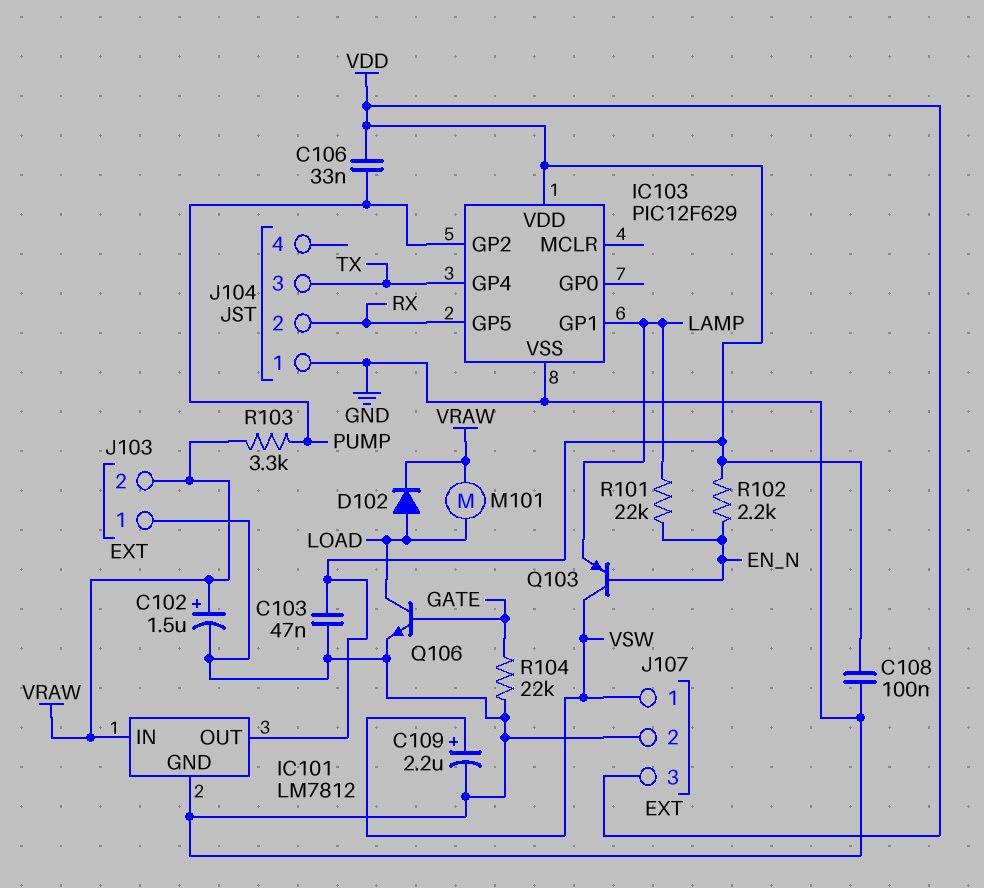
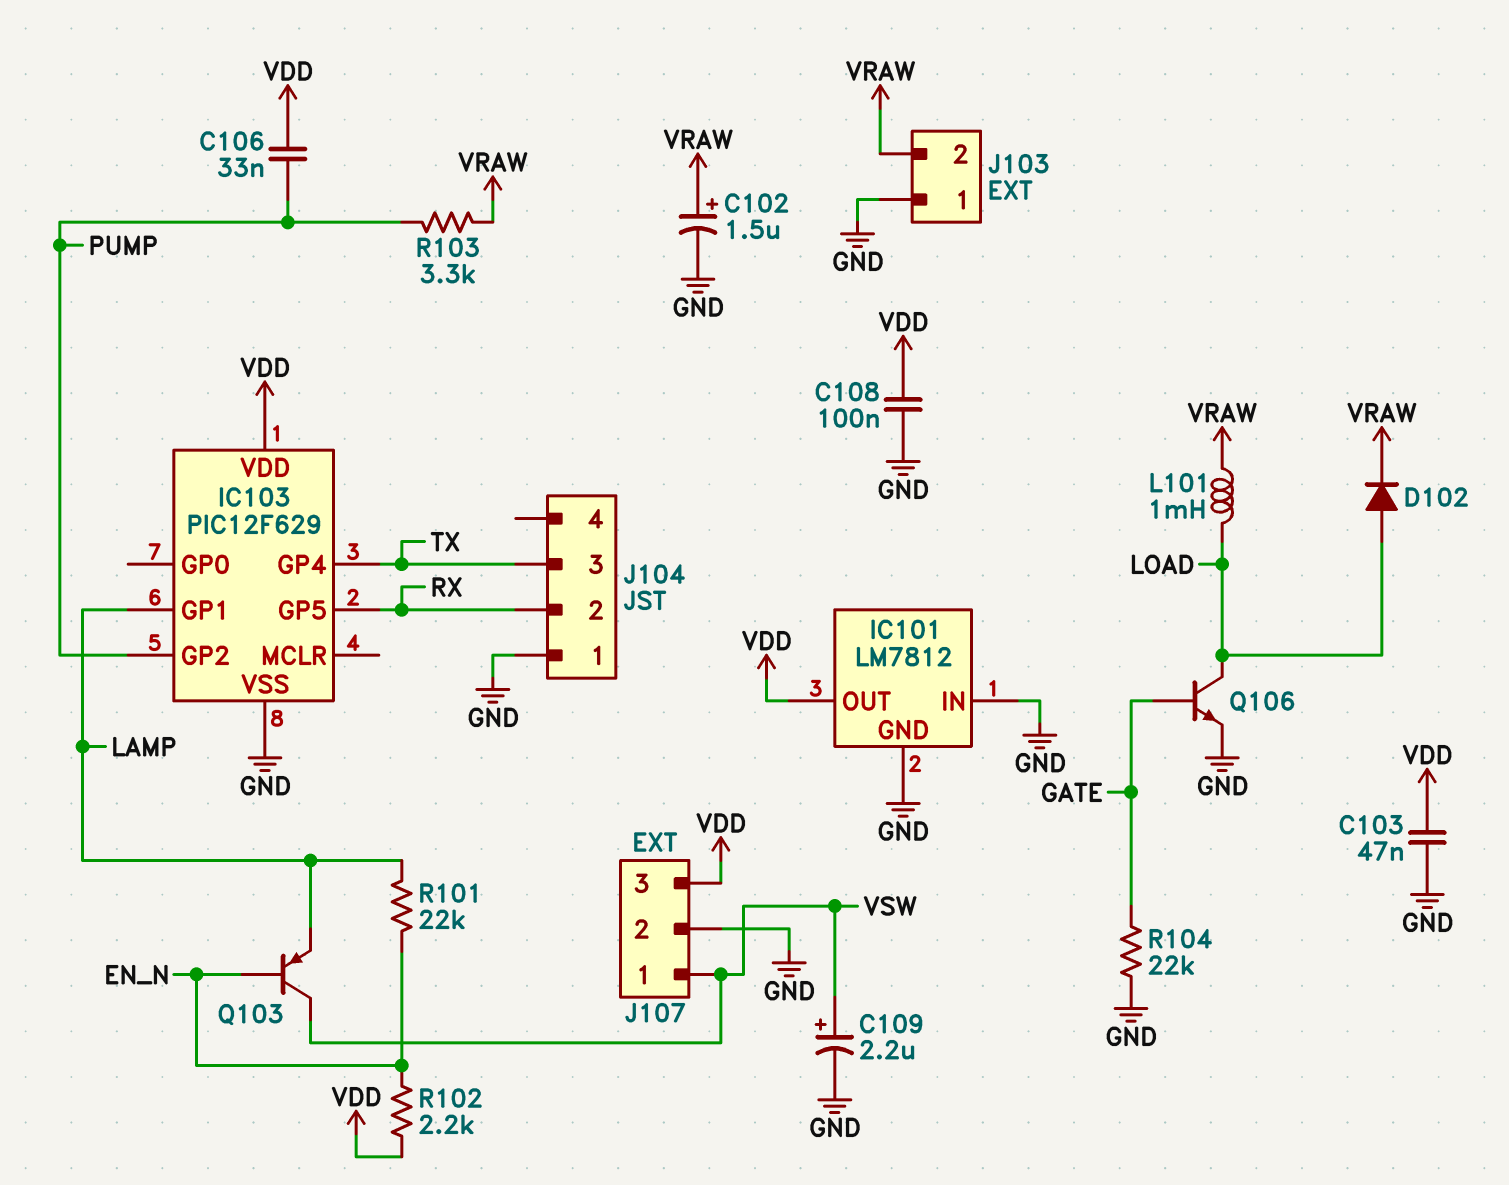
IC101 pin IN: VRAW -> GND
L101: none -> 1mH (LOAD, VRAW)
M101: motor (LOAD, VRAW) -> none

